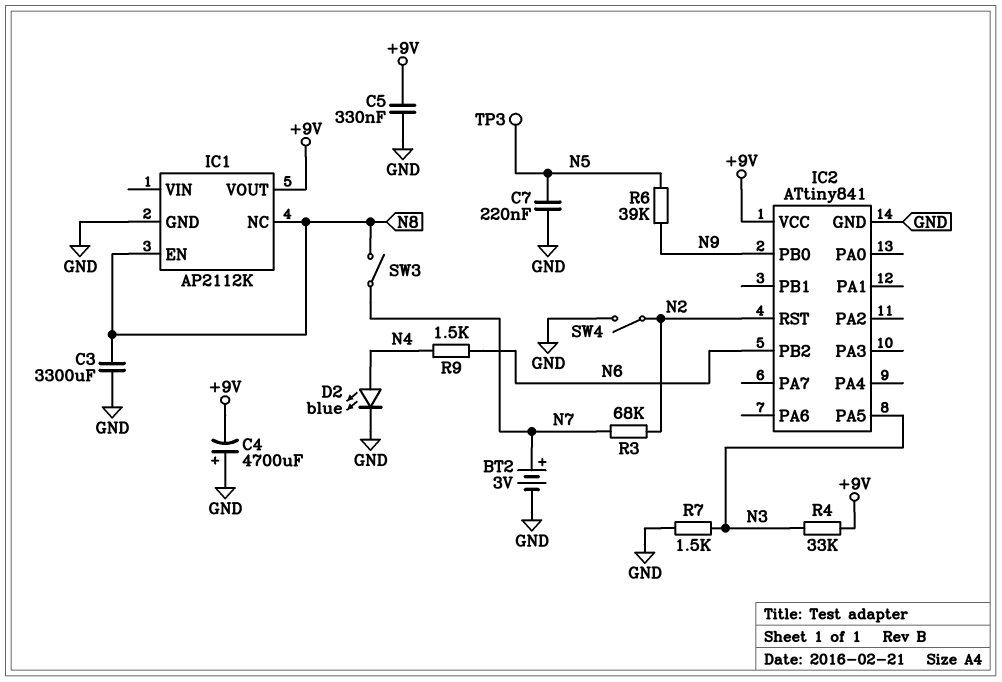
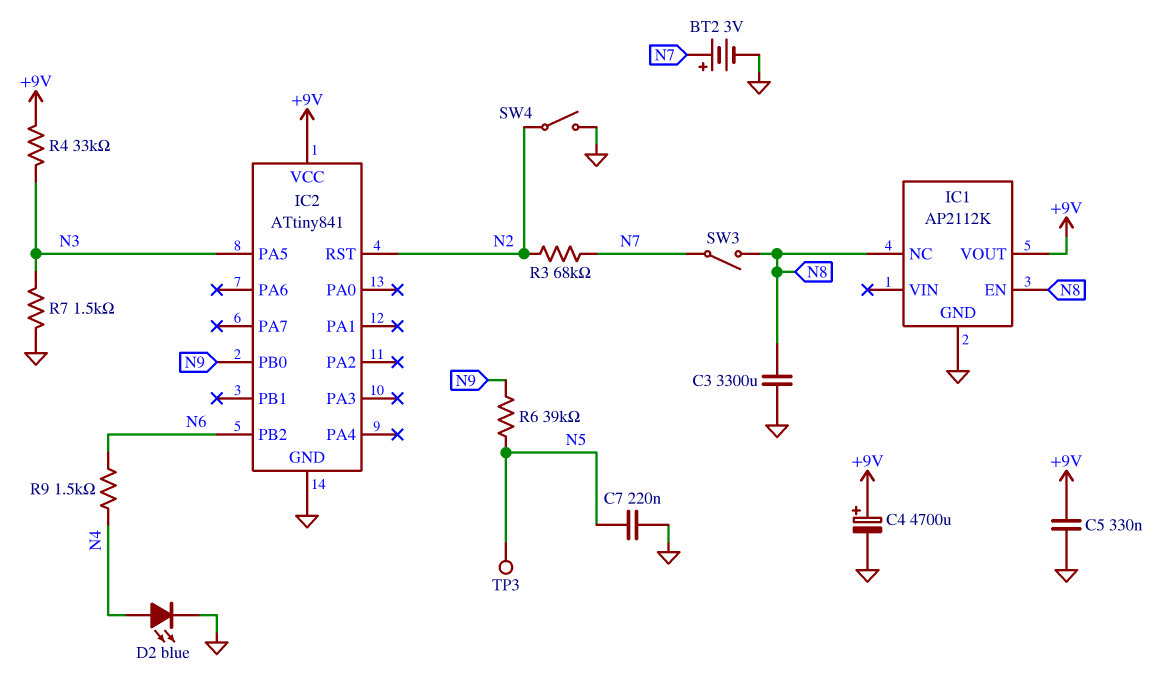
C4: 4700uF (plus GND, minus +9V) -> 4700uF (plus +9V, minus GND)

